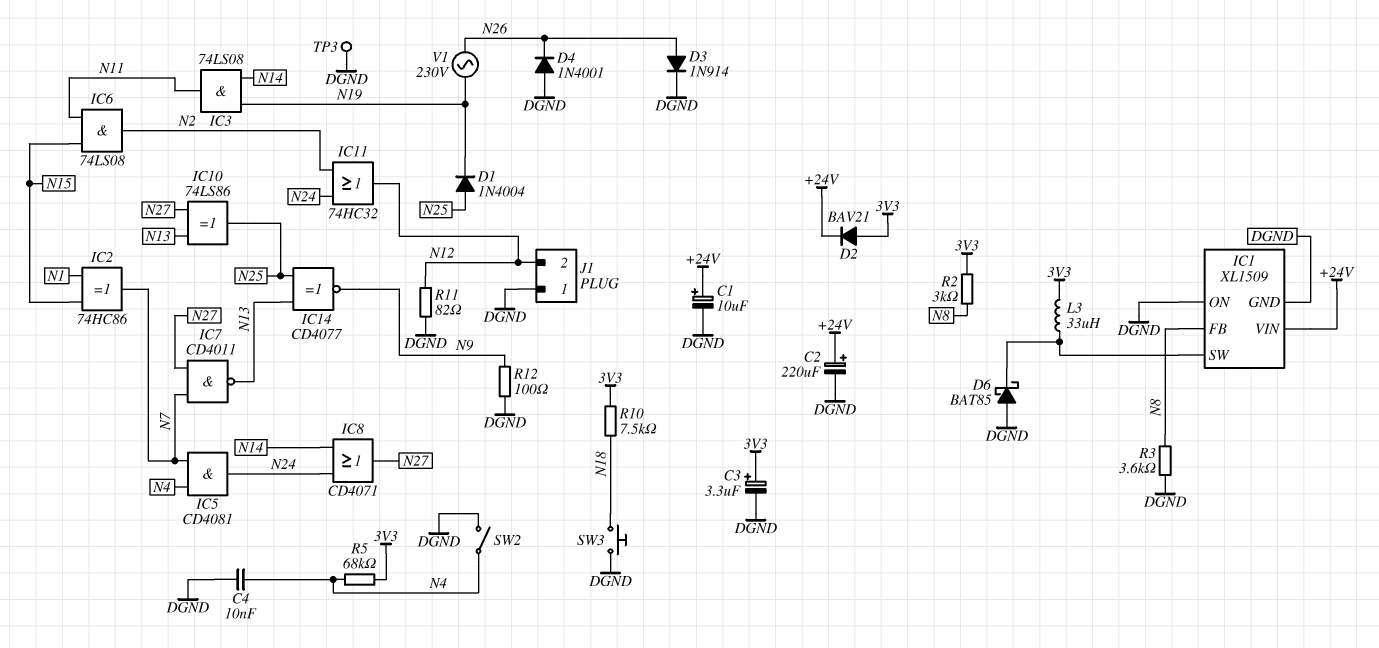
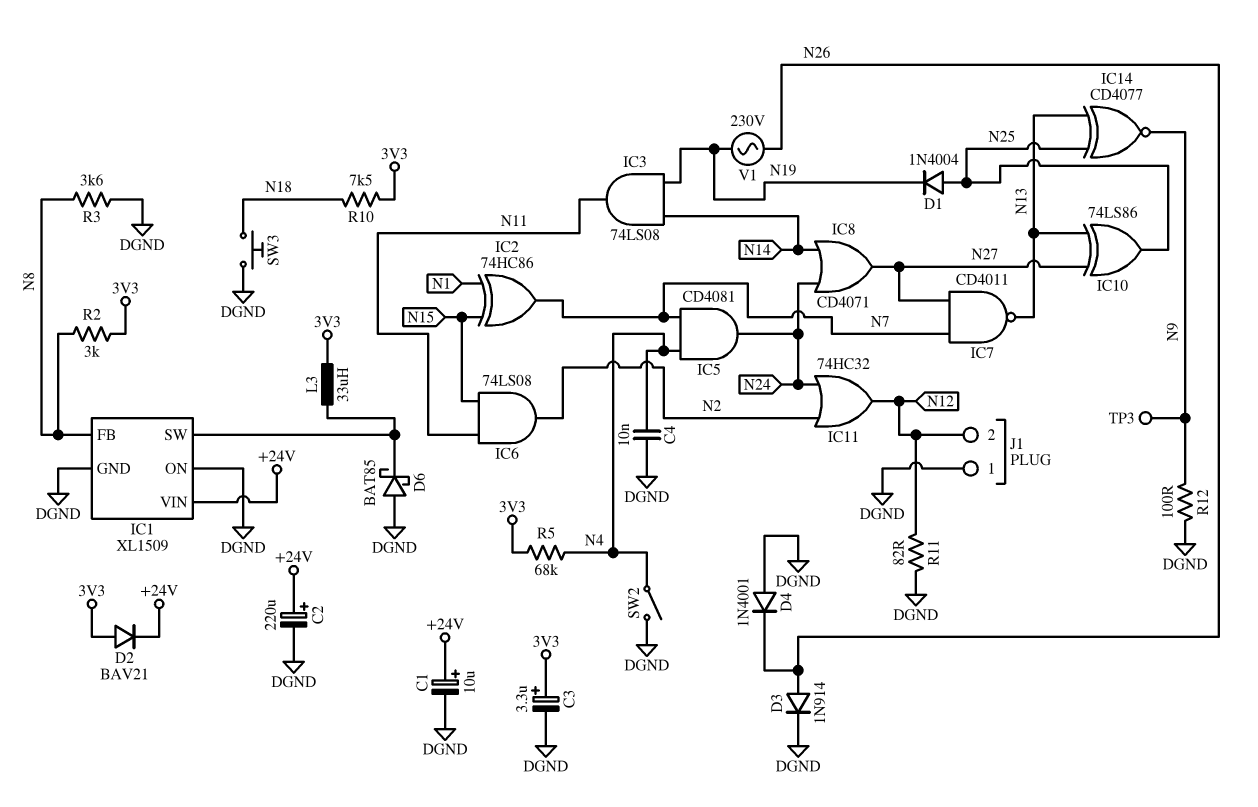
TP3: test point (DGND) -> test point (N9)

